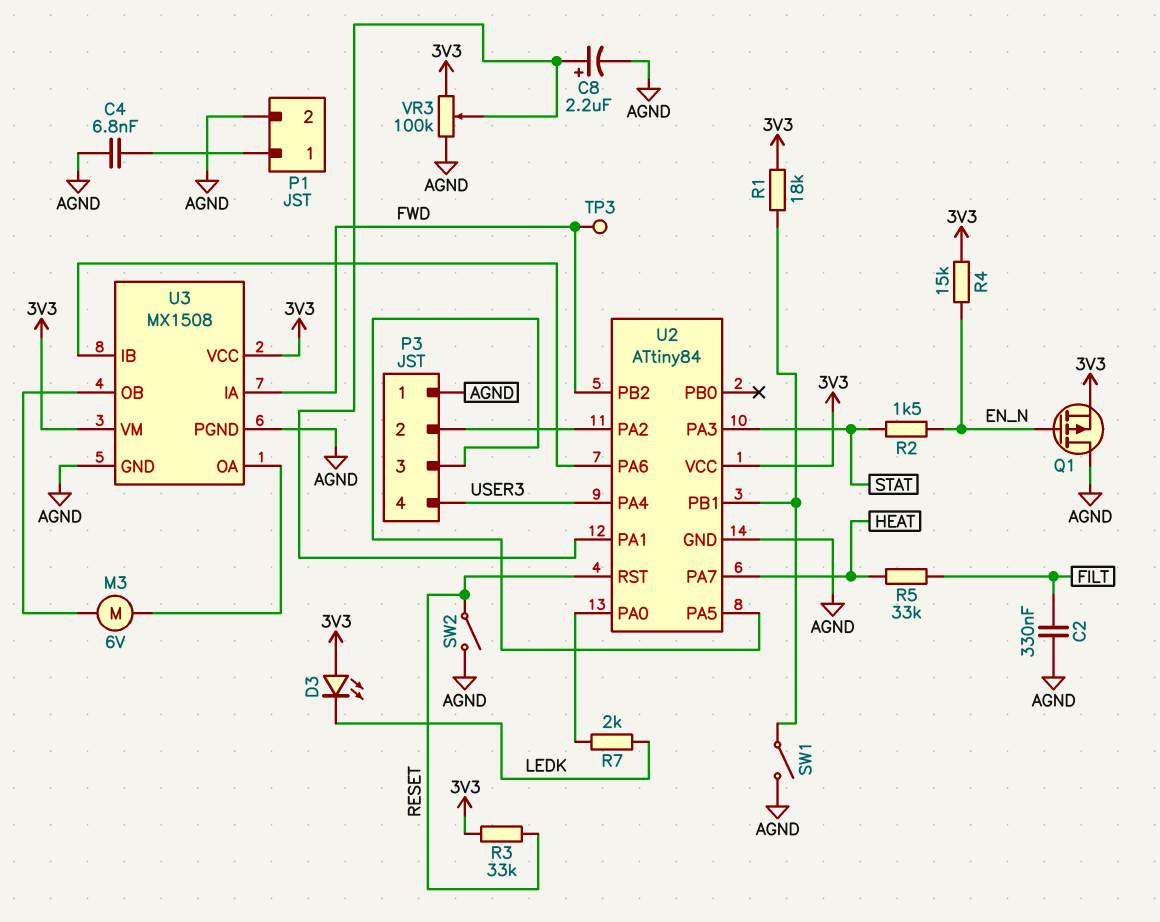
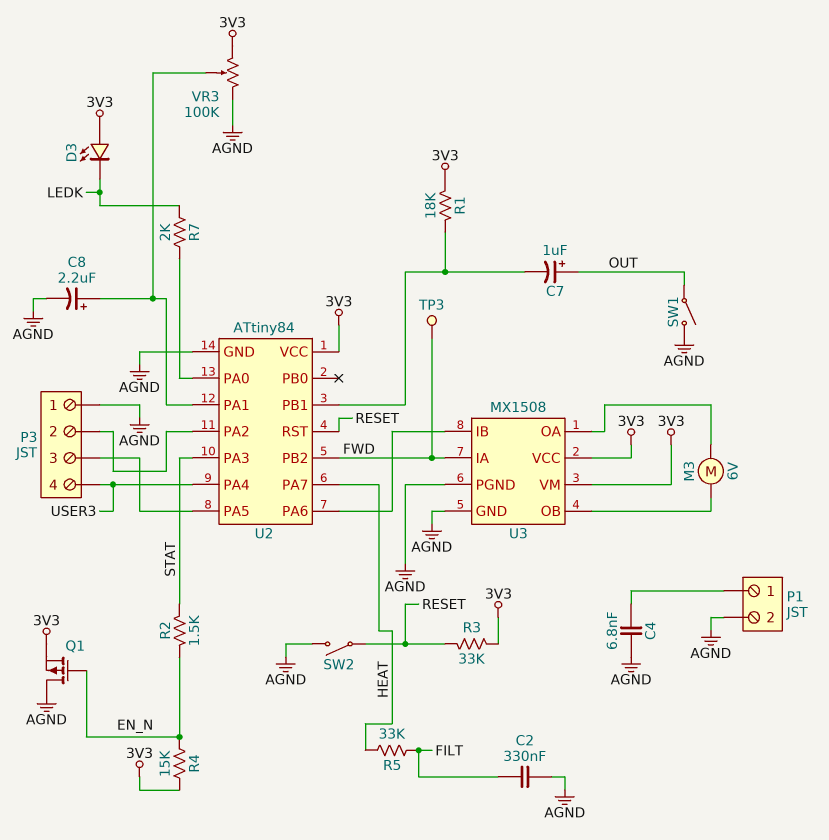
C7: none -> 1uF (plus OUT, minus U2/PB1)
SW1: switch (AGND, U2/PB1) -> switch (AGND, OUT)

